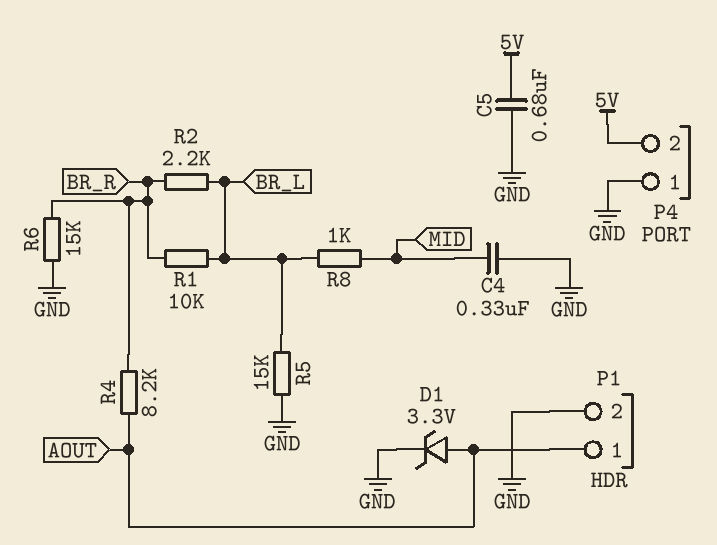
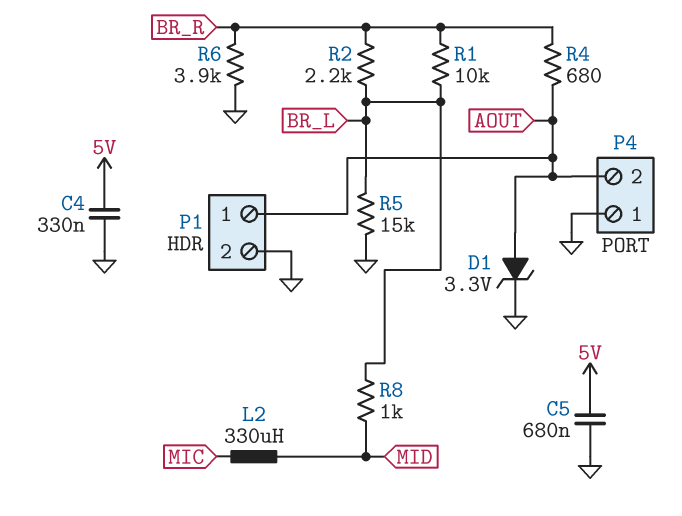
C4: 330nF (GND, MID) -> 330nF (5V, GND)
L2: none -> 330uH (MIC, MID)
P4 pin 2: 5V -> AOUT
R4: 8.2k (AOUT, BR_R) -> 680 (AOUT, BR_R)
R6: 15k (BR_R, GND) -> 3.9k (BR_R, GND)

